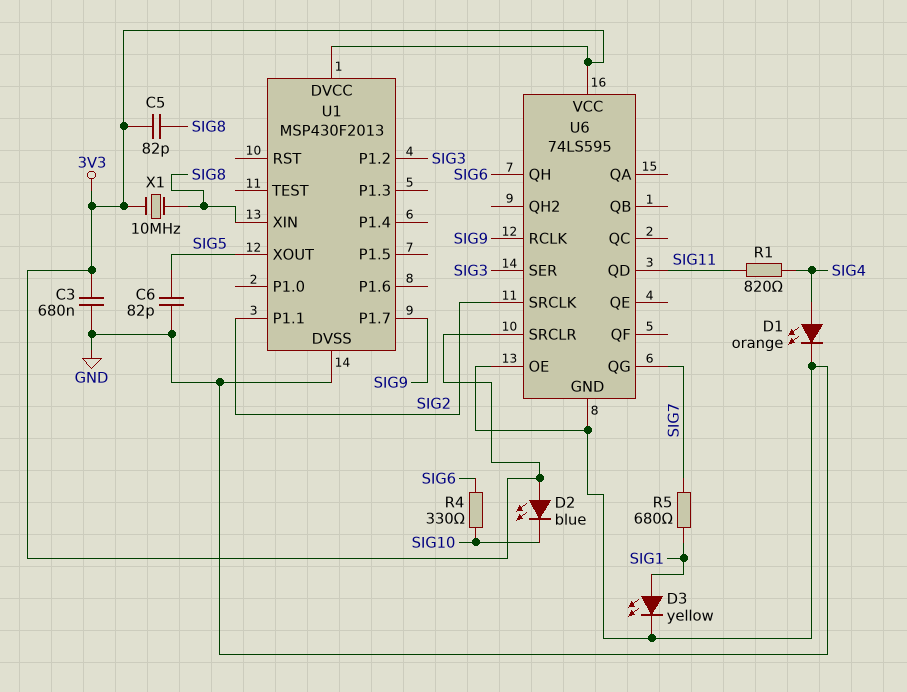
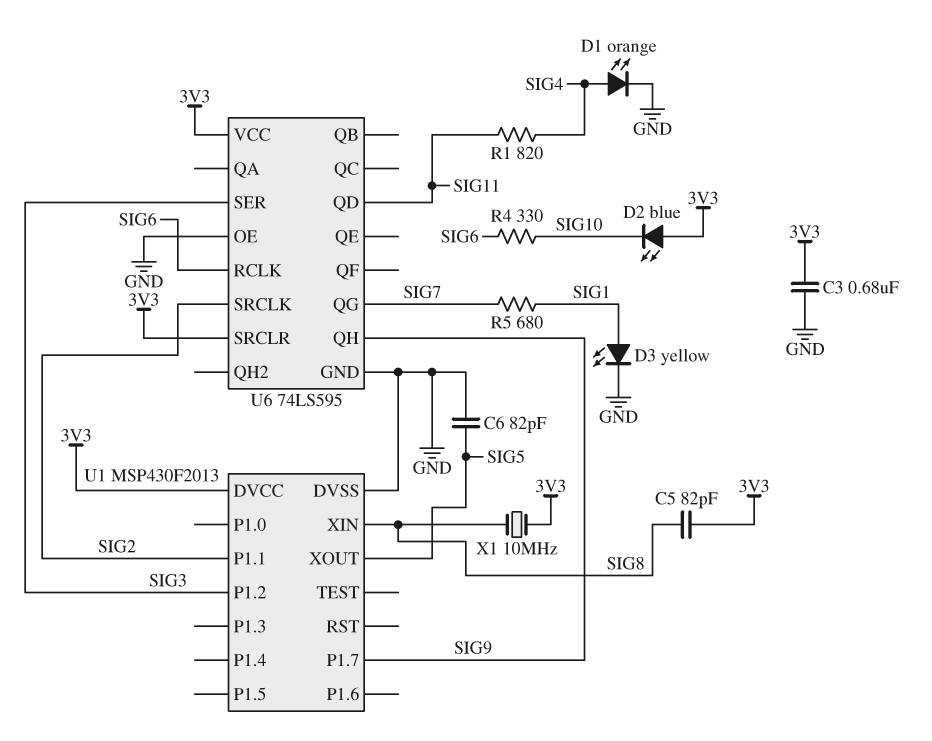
U6 pin QH: SIG6 -> SIG9
U6 pin RCLK: SIG9 -> SIG6

